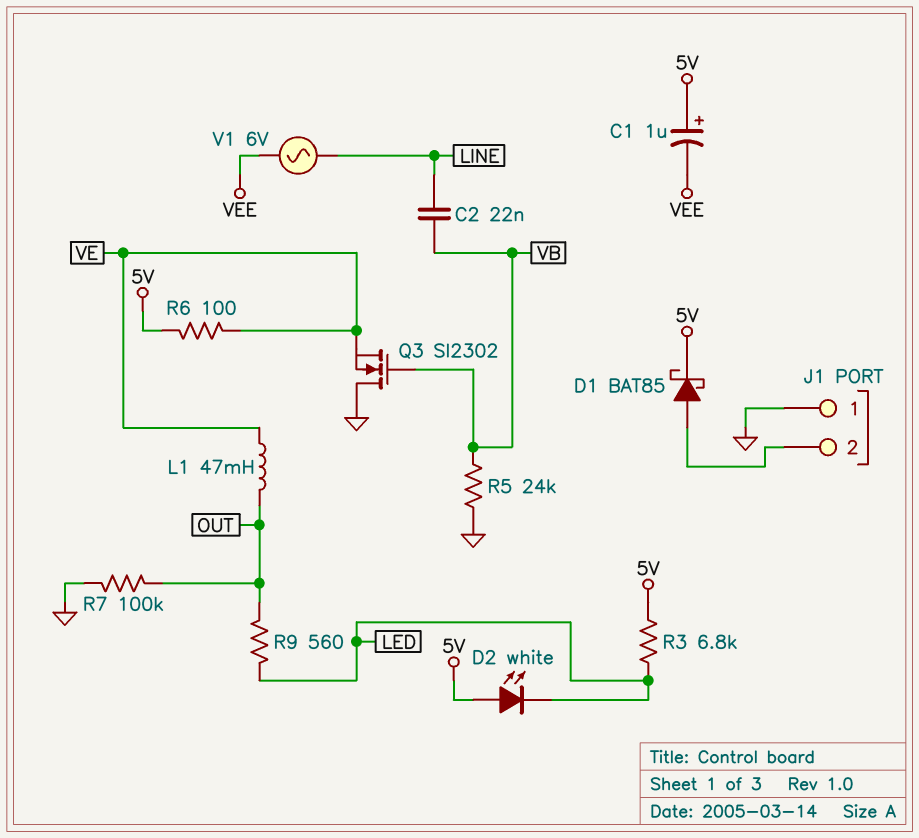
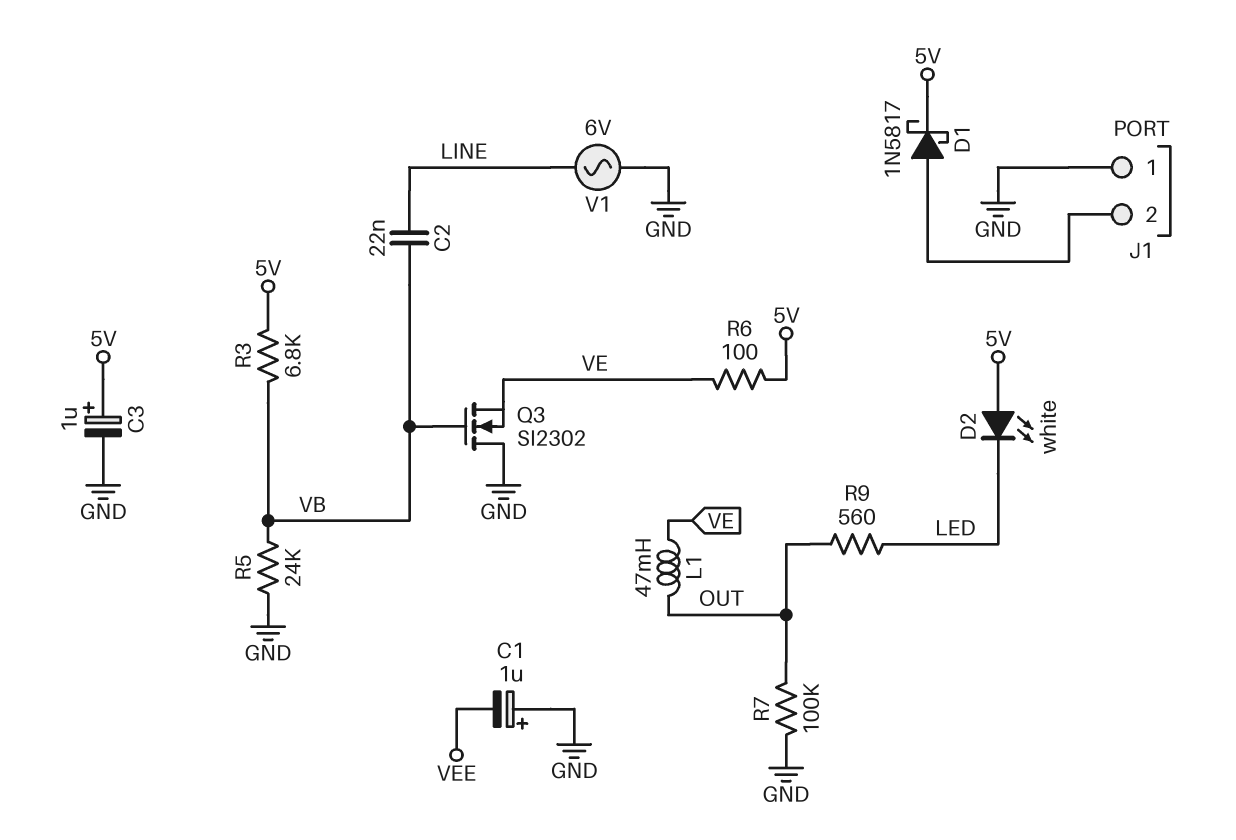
C1: 1uF (plus 5V, minus VEE) -> 1uF (plus GND, minus VEE)
C3: none -> 1uF (plus 5V, minus GND)
D1: schottky BAT85 (A J1/2, K 5V) -> schottky 1N5817 (A J1/2, K 5V)
R3: 6.8k (5V, LED) -> 6.8k (5V, VB)
V1: AC 6V (LINE, VEE) -> AC 6V (GND, LINE)

